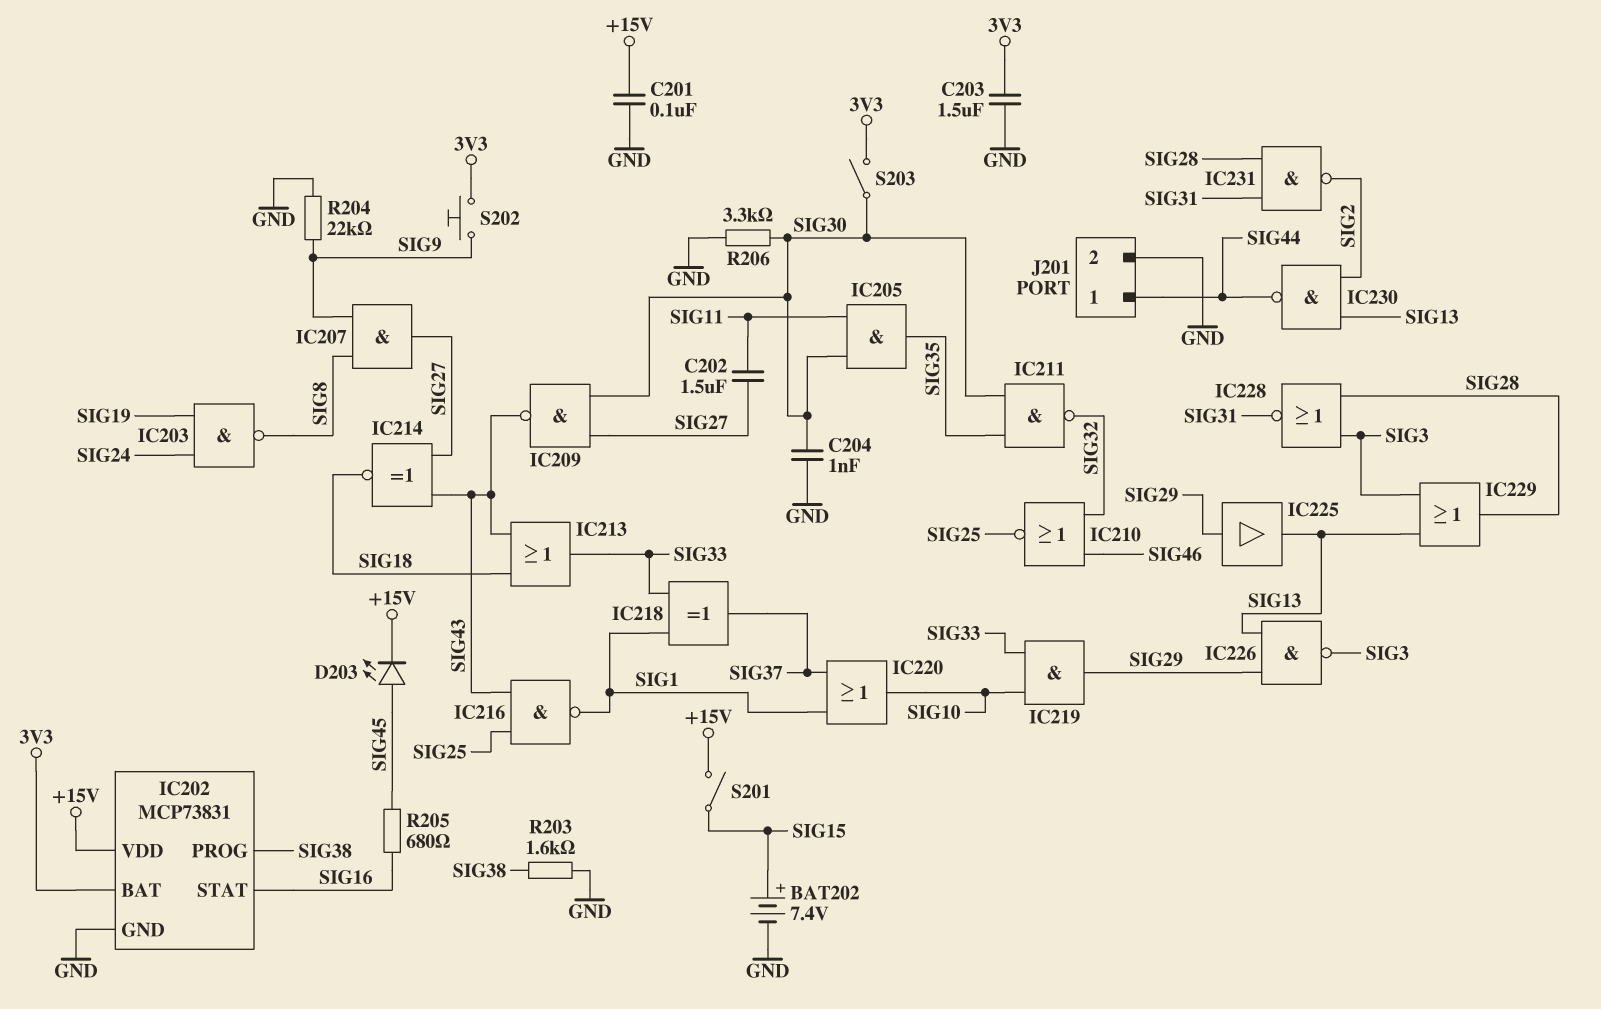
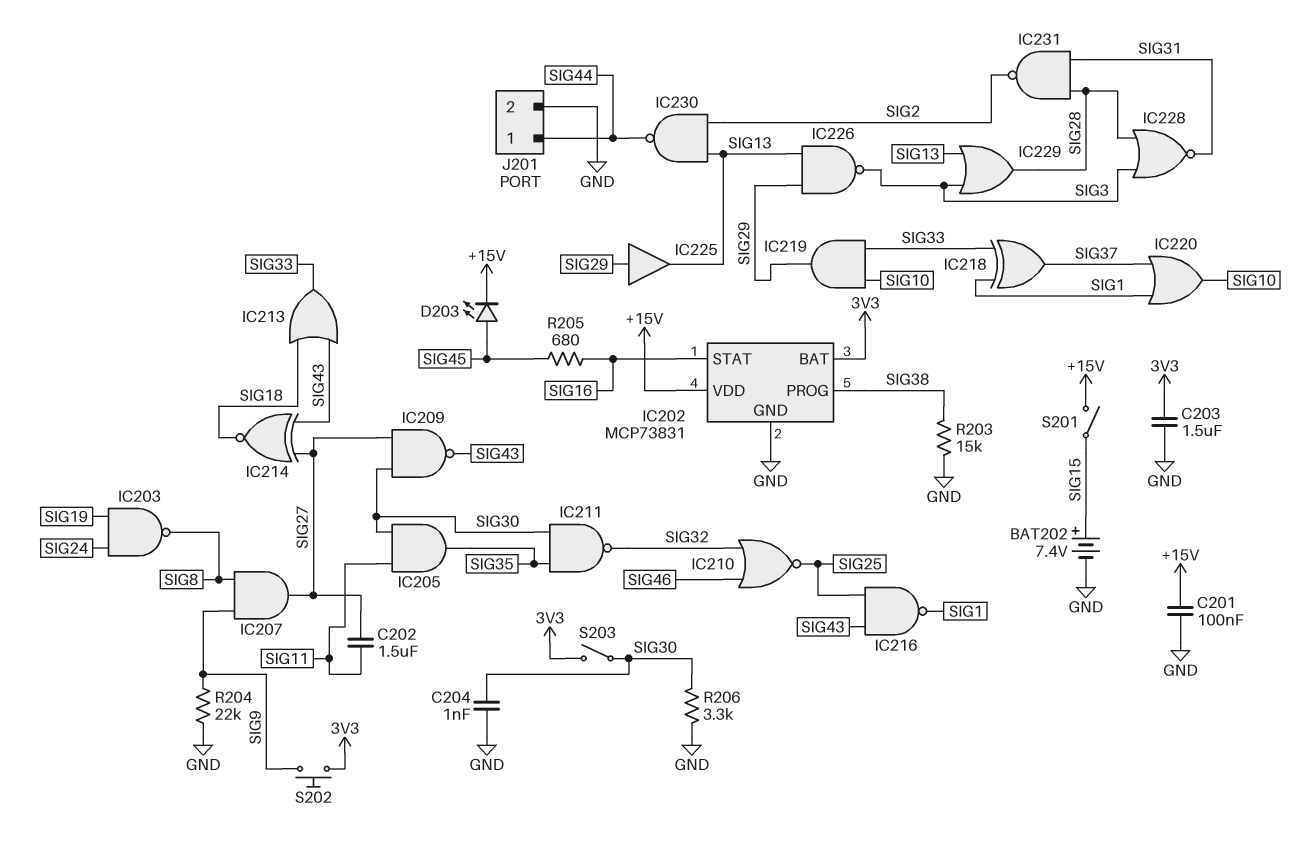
R203: 1.6k (GND, SIG38) -> 15k (GND, SIG38)

